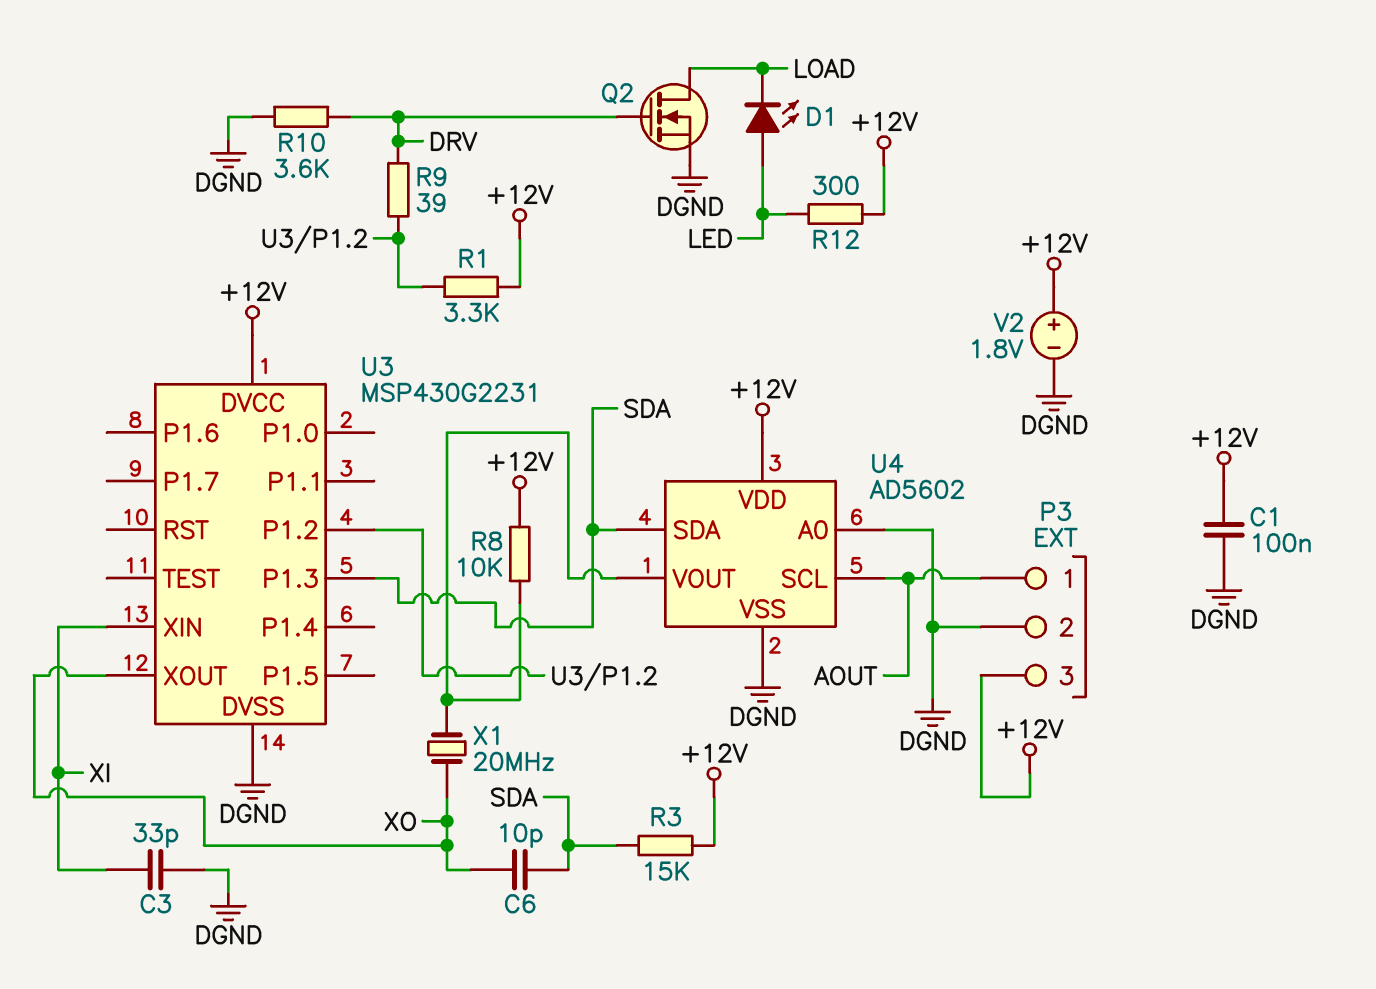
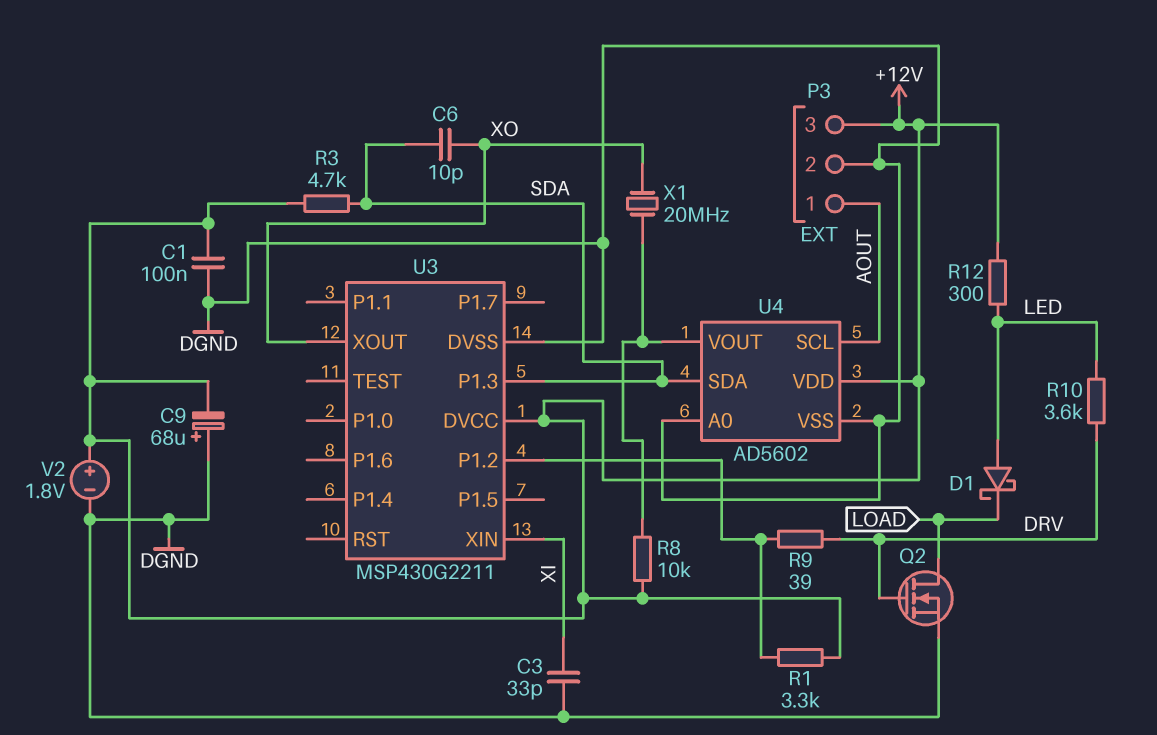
C9: none -> 68uF (plus DGND, minus +12V)
D1: LED (A LED, K LOAD) -> schottky (A LED, K LOAD)
R3: 15k (+12V, SDA) -> 4.7k (+12V, SDA)
R10: 3.6k (DGND, DRV) -> 3.6k (DRV, LED)
U3: MSP430G2231 -> MSP430G2211

